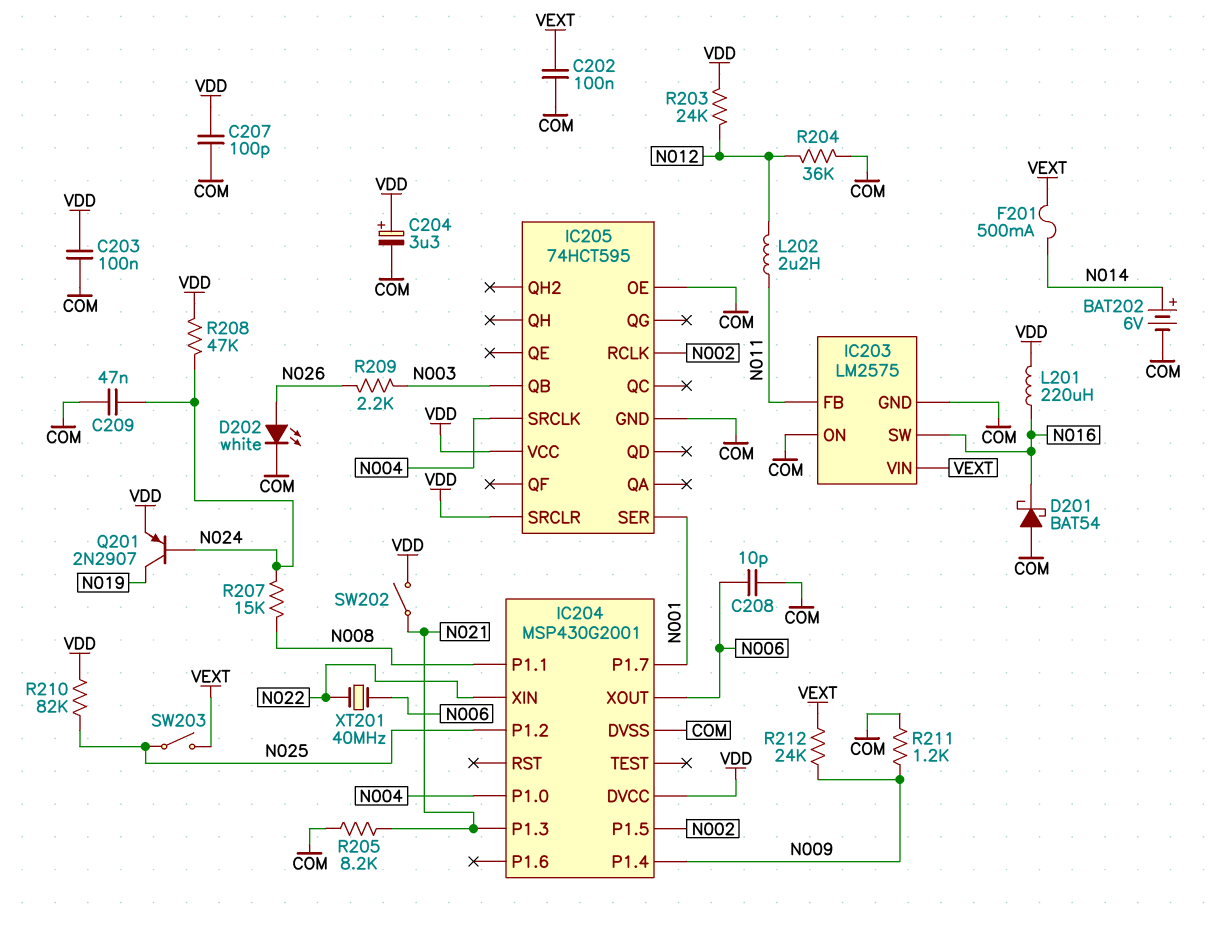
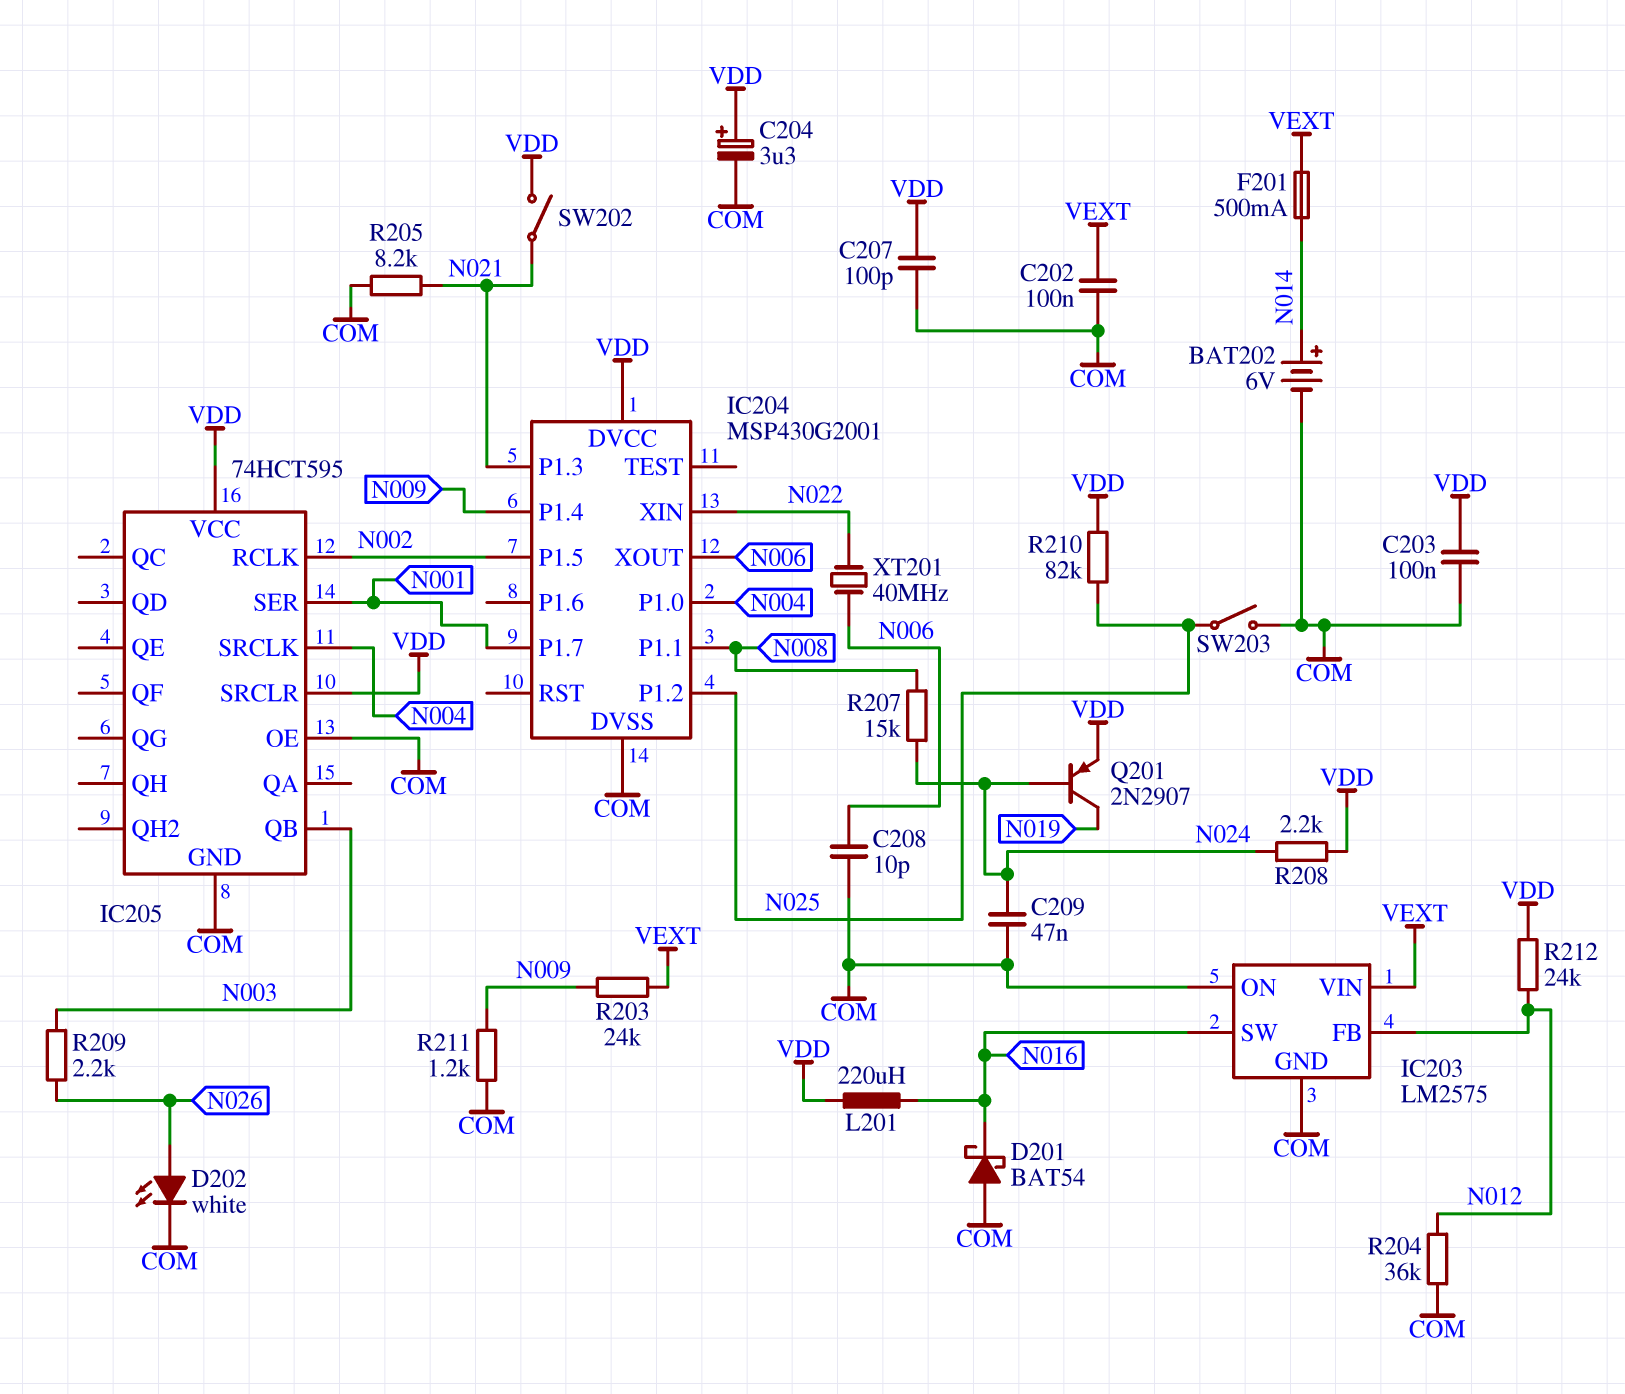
IC203 pin FB: N011 -> N012
L202: 2.2uH (N011, N012) -> none
R203: 24k (N012, VDD) -> 24k (N009, VEXT)
R208: 47k (N024, VDD) -> 2.2k (N024, VDD)
R212: 24k (N009, VEXT) -> 24k (N012, VDD)
SW203: switch (N025, VEXT) -> switch (COM, N025)

